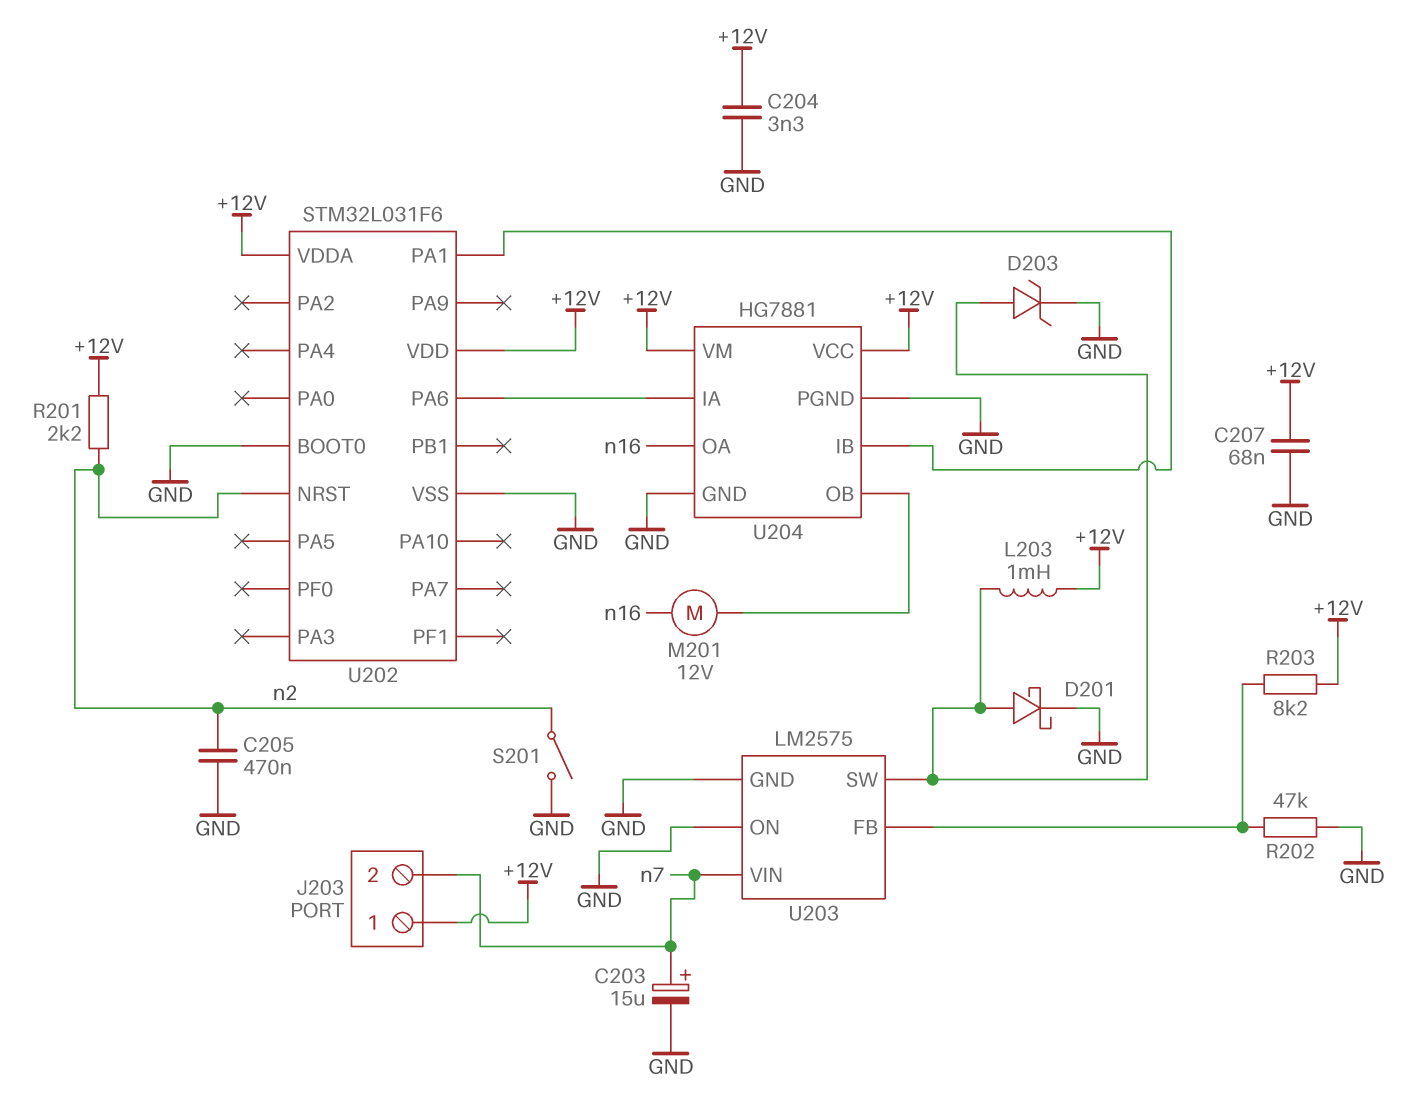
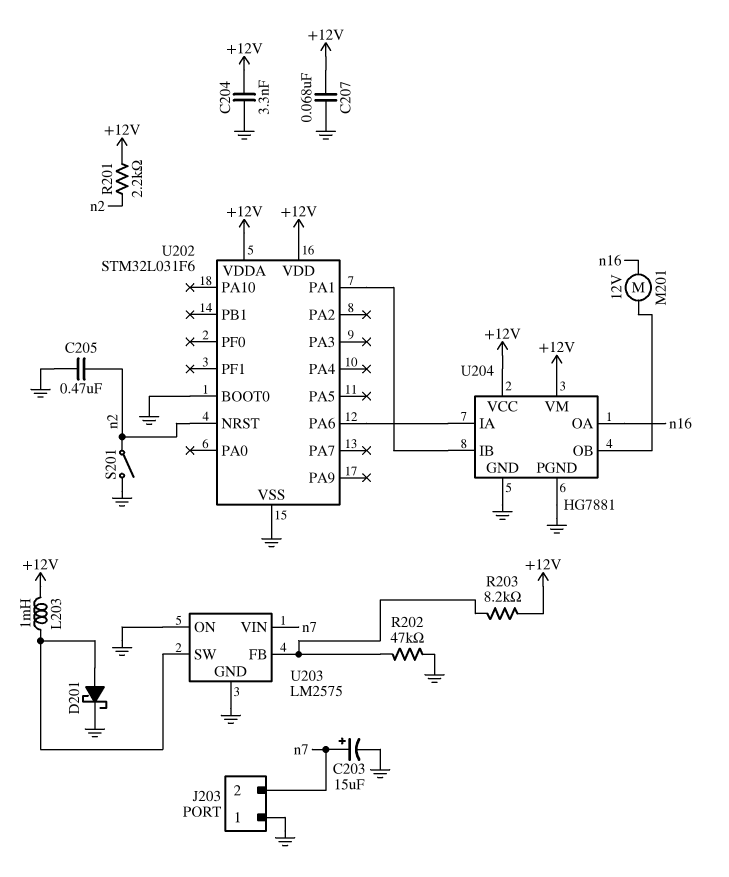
D203: zener (A U203/SW, K GND) -> none
J203 pin 1: +12V -> GND

